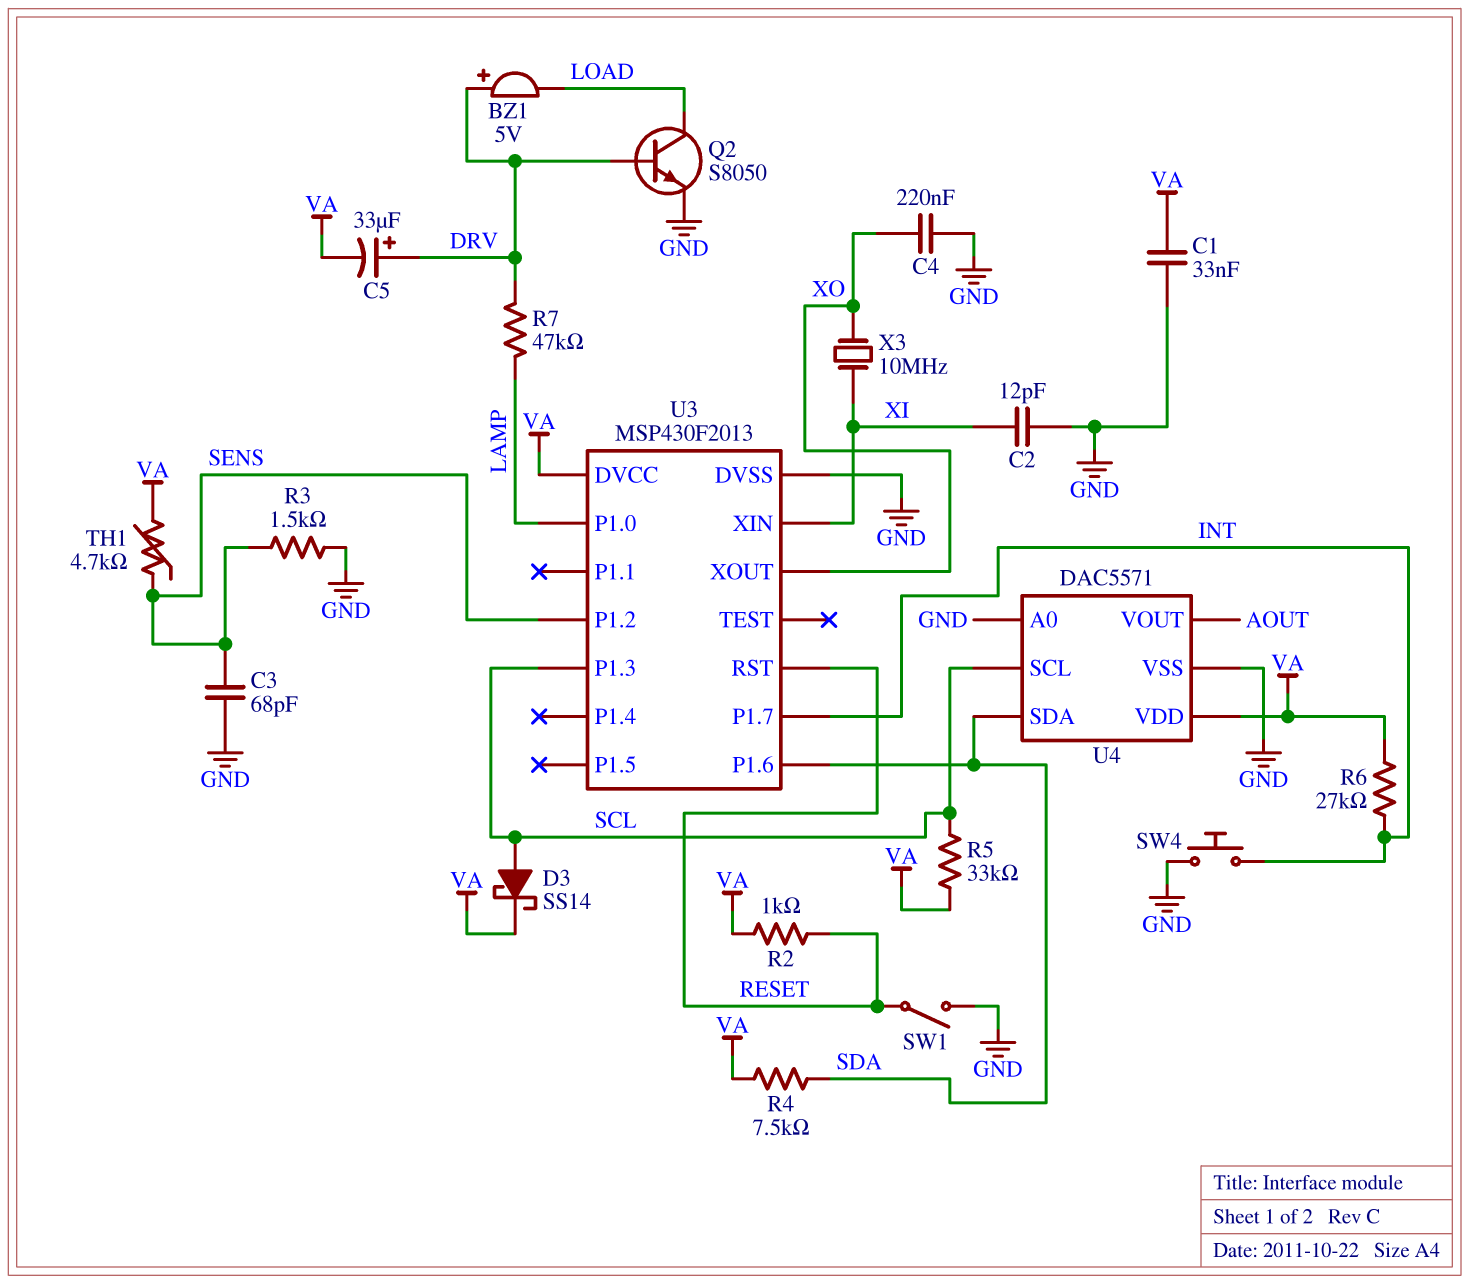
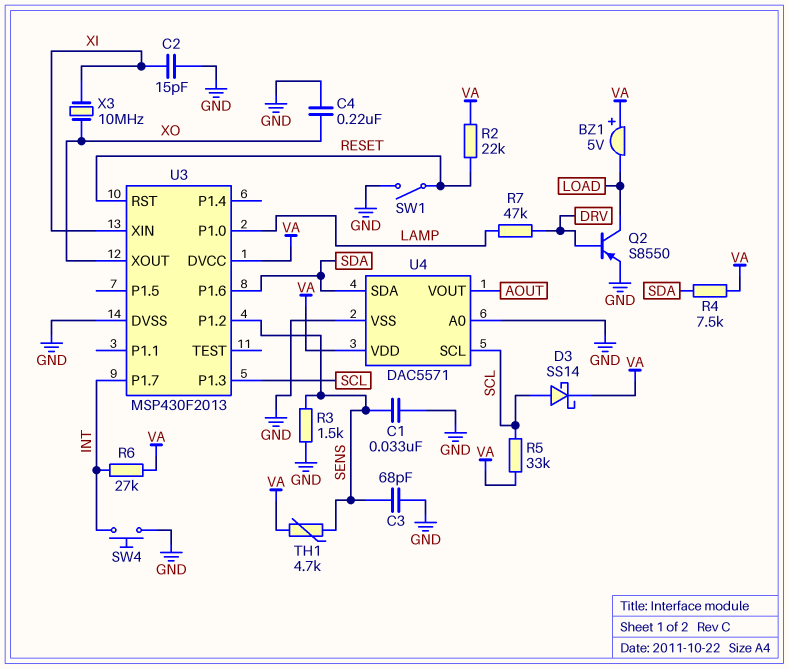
BZ1: buzzer 5V (plus DRV, minus LOAD) -> buzzer 5V (plus VA, minus LOAD)
C1: 33nF (GND, VA) -> 33nF (GND, SENS)
C2: 12pF (GND, XI) -> 15pF (GND, XI)
C5: 33uF (plus DRV, minus VA) -> none
Q2: NPN S8050 (B DRV, C LOAD, E GND) -> PNP S8550 (B DRV, C LOAD, E GND)
R2: 1k (RESET, VA) -> 22k (RESET, VA)

